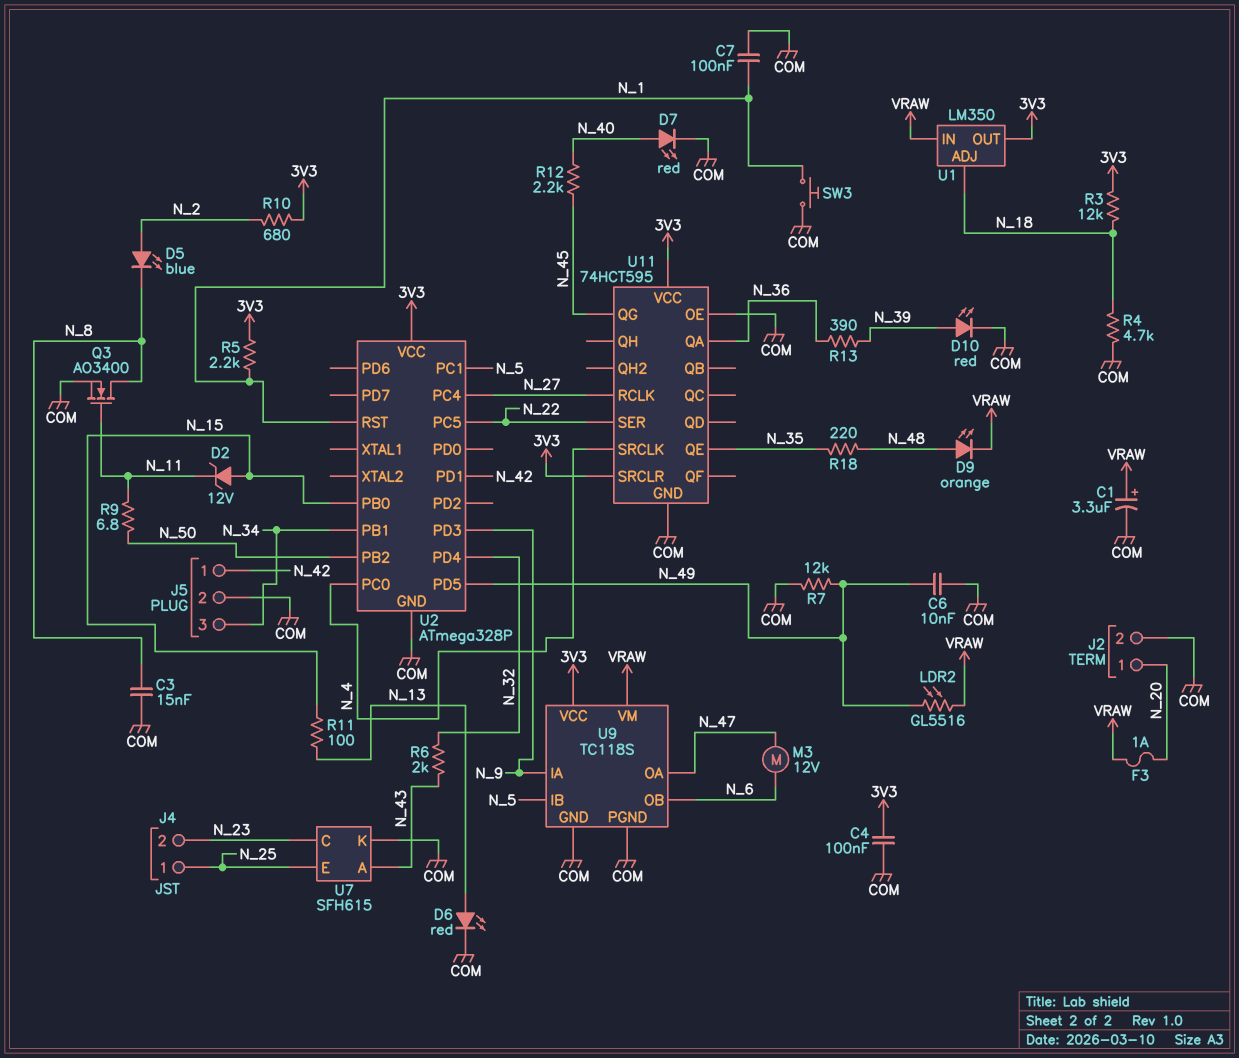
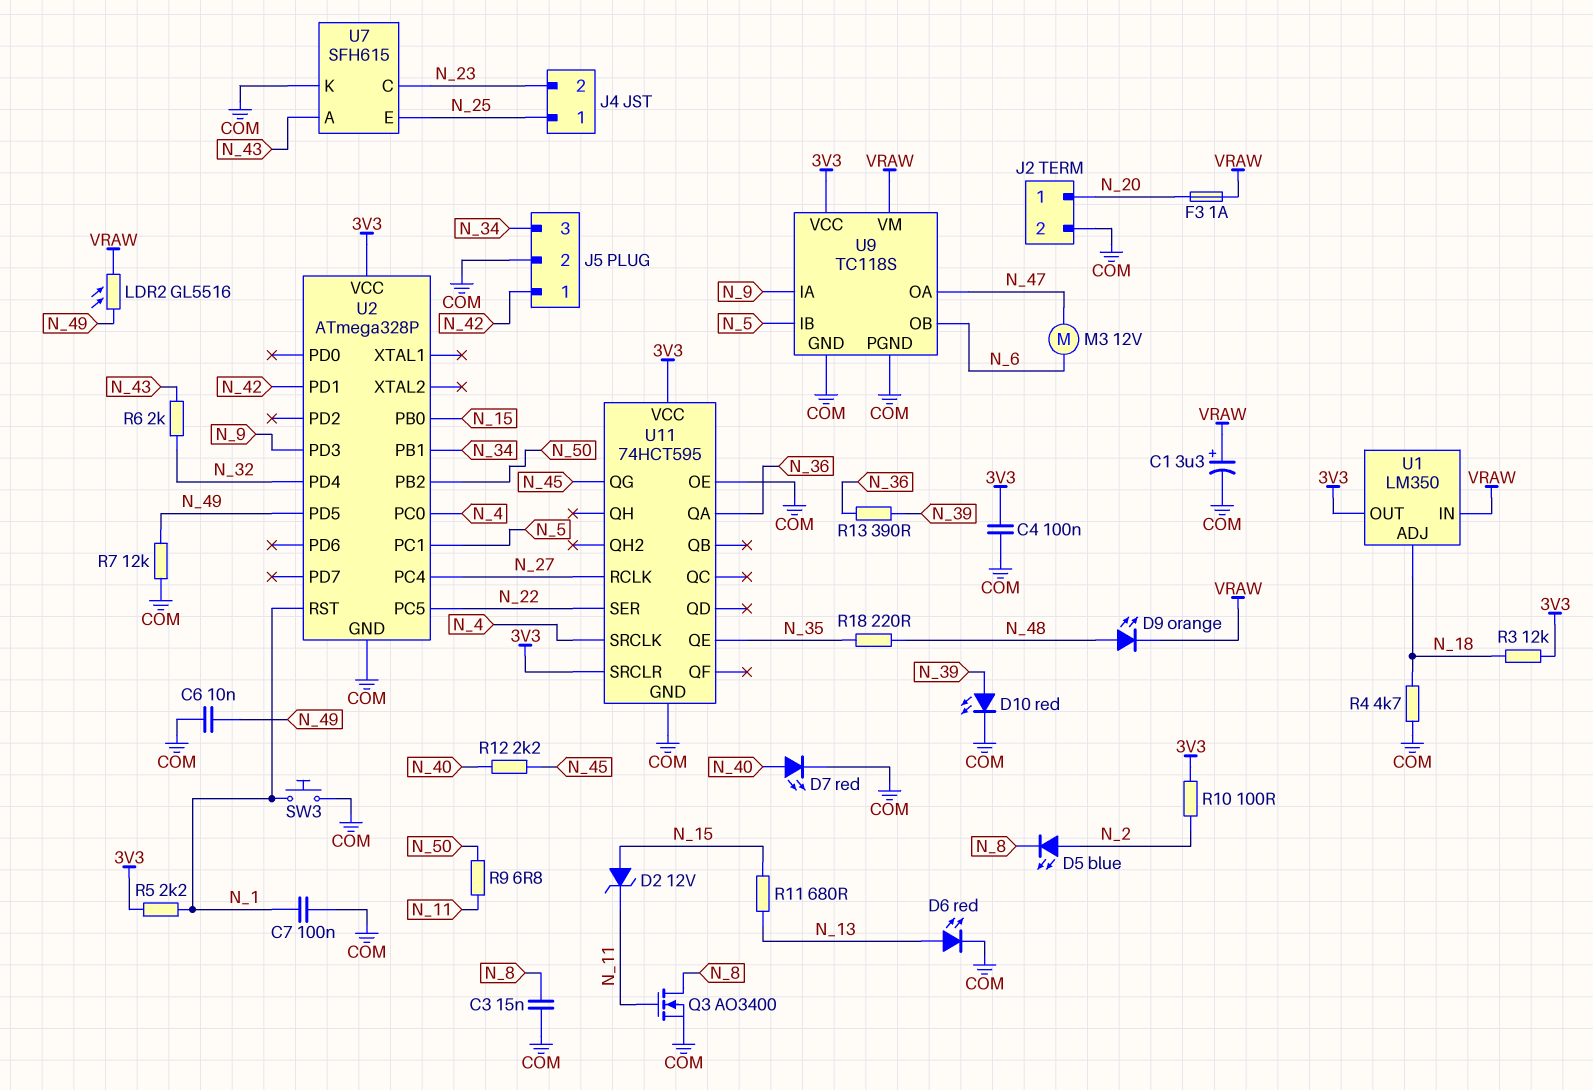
R10: 680 (3V3, N_2) -> 100 (3V3, N_2)
R11: 100 (N_13, N_15) -> 680 (N_13, N_15)

